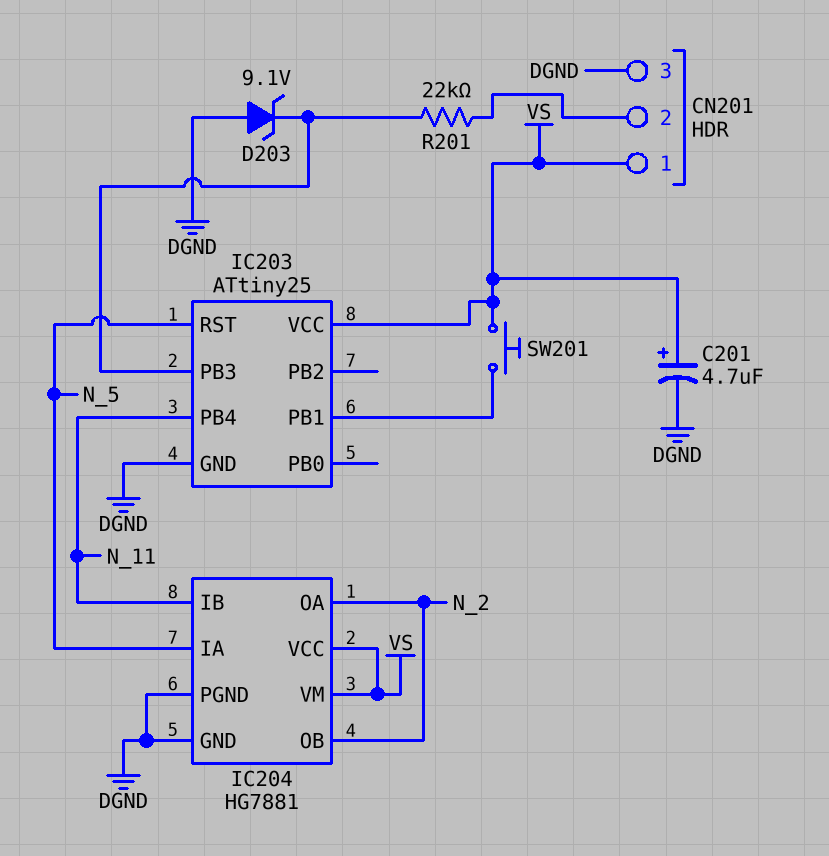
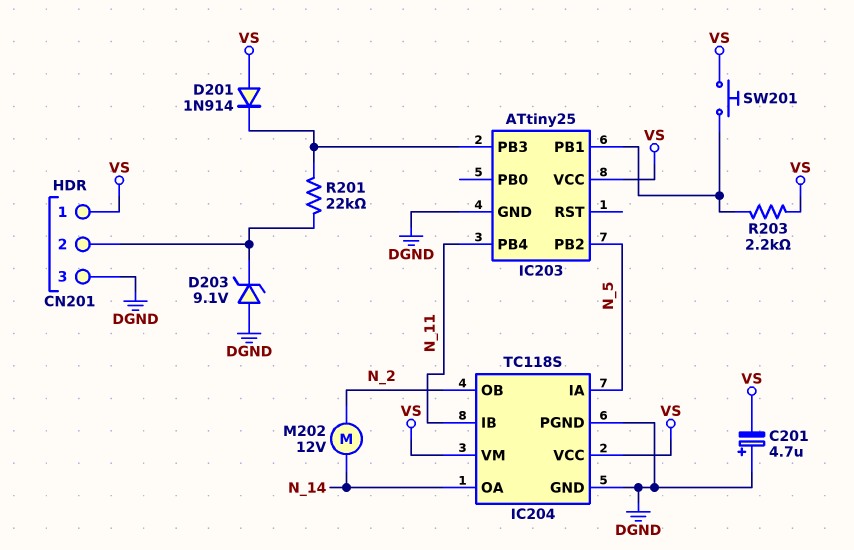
C201: 4.7uF (plus VS, minus DGND) -> 4.7uF (plus DGND, minus VS)
D201: none -> diode 1N914 (A VS, K IC203/PB3)
D203: zener 9.1V (A DGND, K IC203/PB3) -> zener 9.1V (A DGND, K CN201/2)
IC203 pin PB2: none -> N_5
IC203 pin RST: N_5 -> none
IC204: HG7881 -> TC118S
IC204 pin OA: N_2 -> N_14
M202: none -> motor 12V (N_2, N_14)
R203: none -> 2.2k (IC203/PB1, VS)

